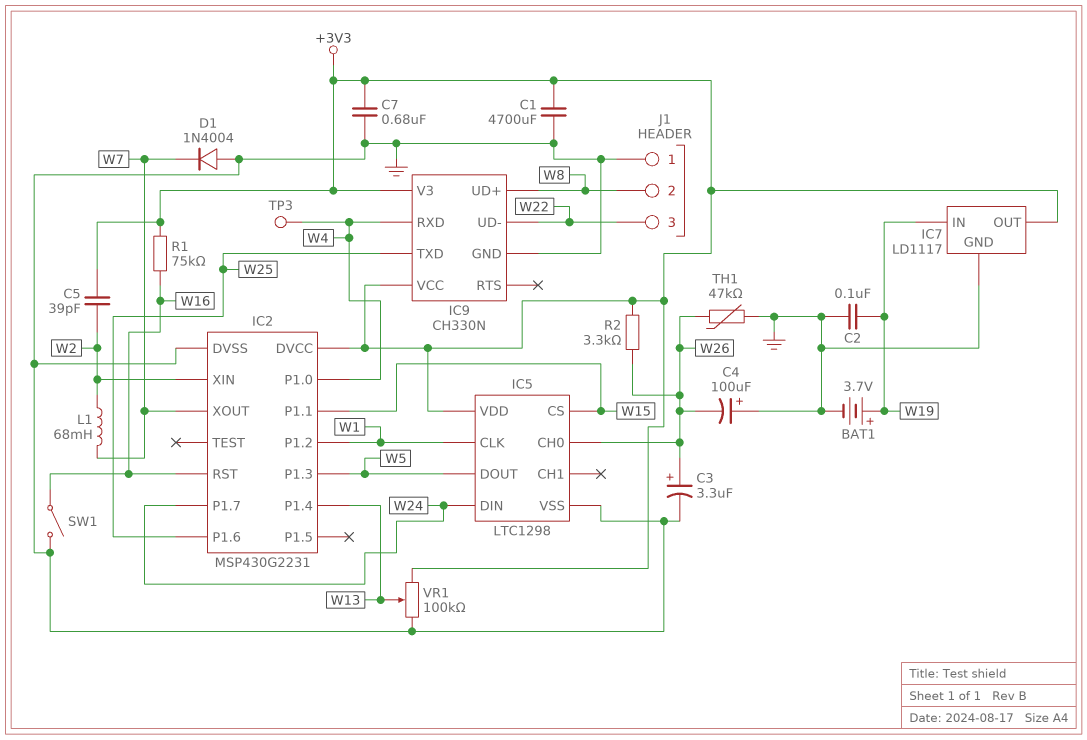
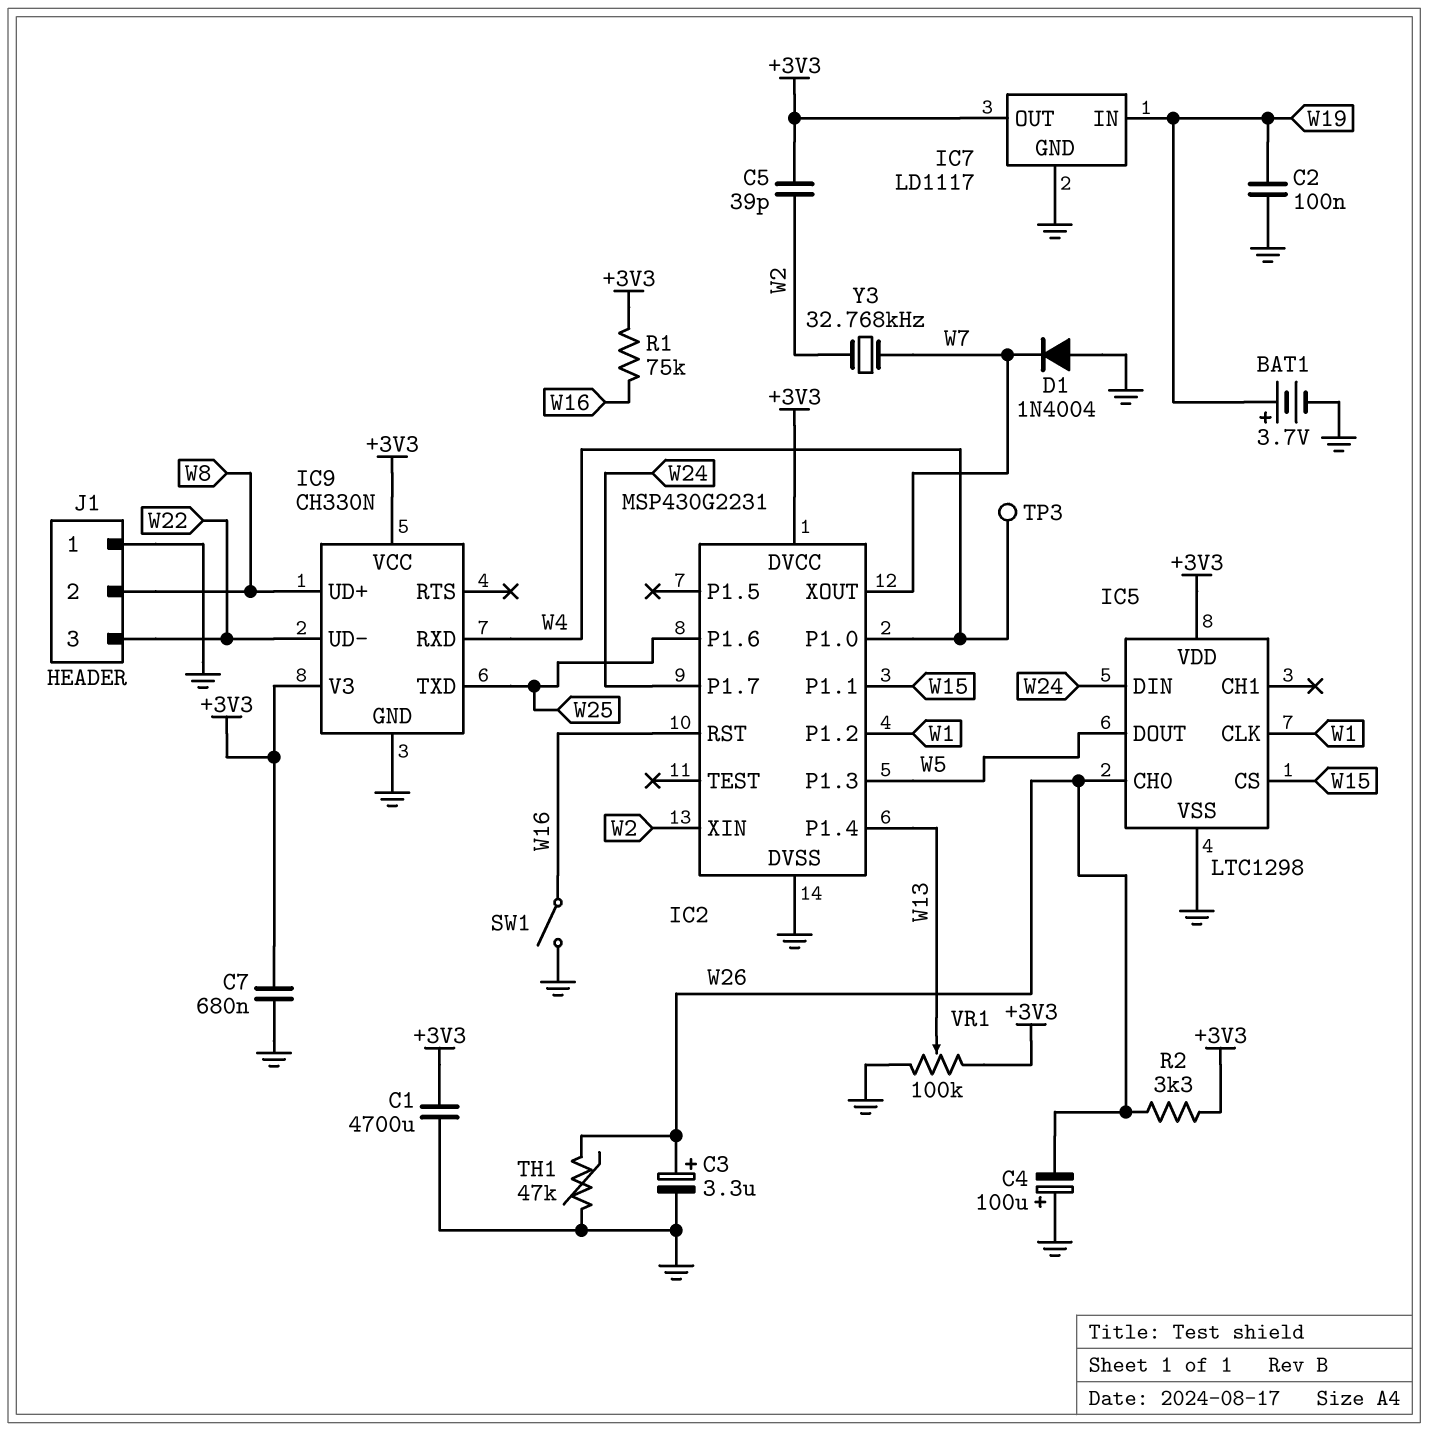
L1: 68mH (W2, W7) -> none
Y3: none -> 32.768kHz (W2, W7)

